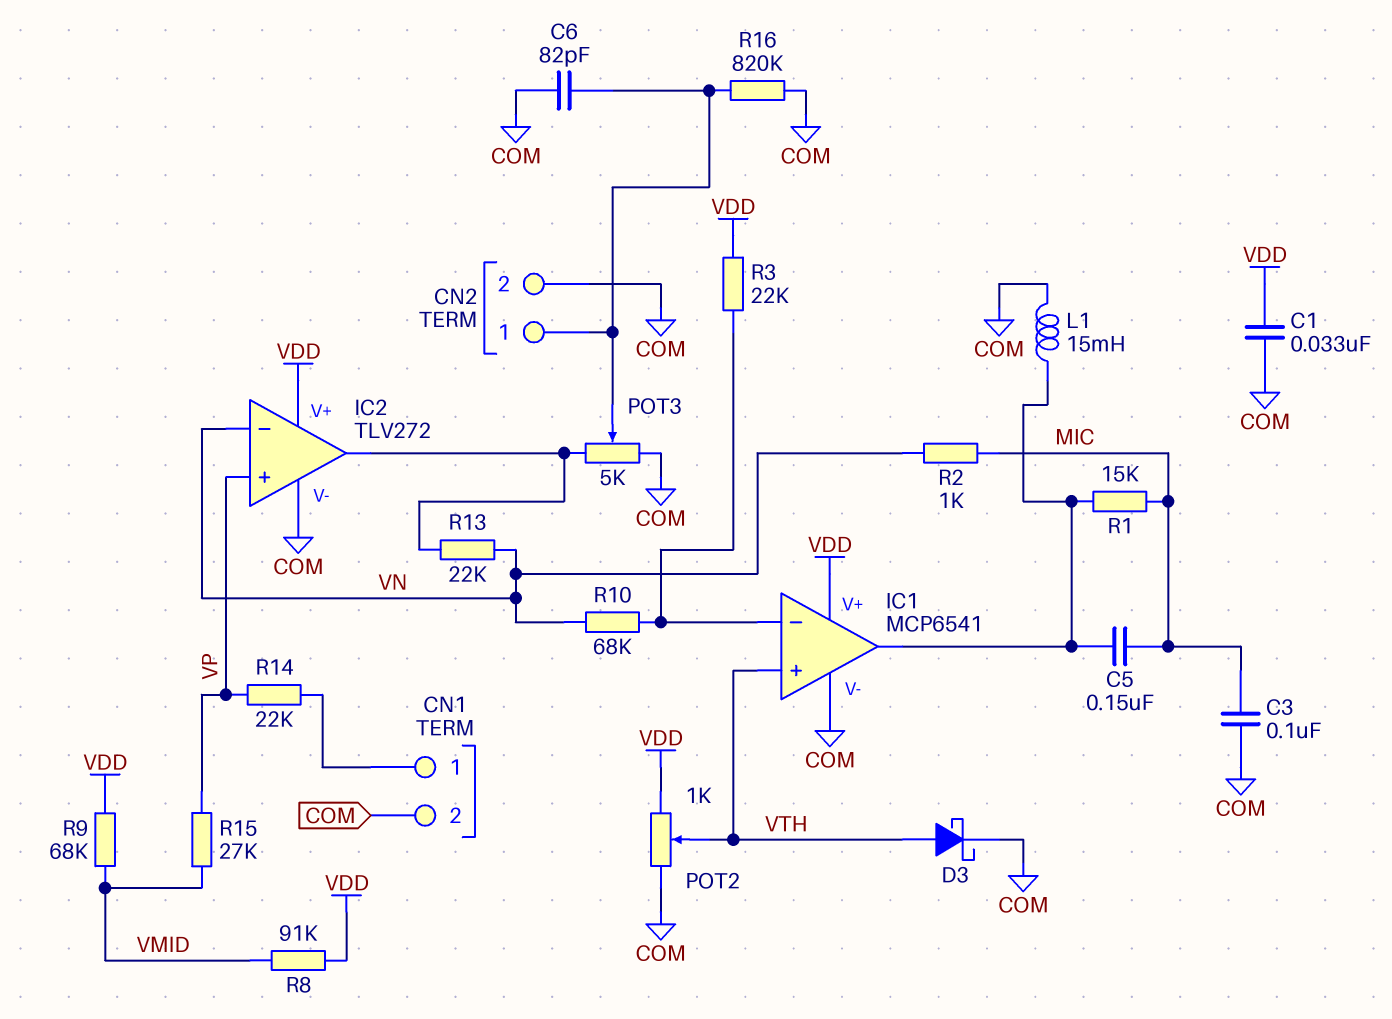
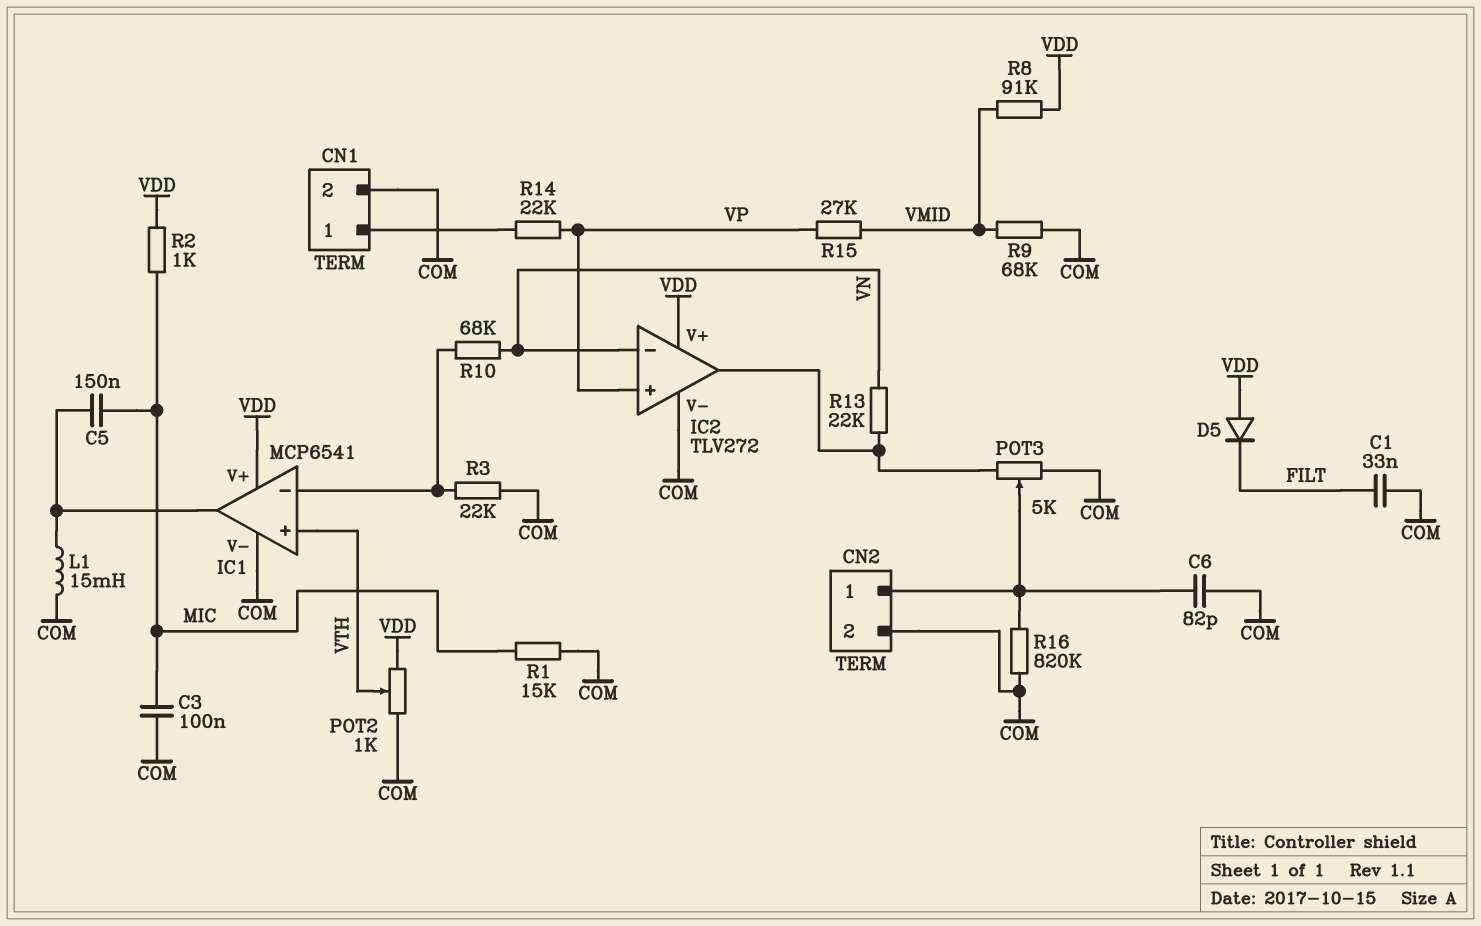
C1: 33nF (COM, VDD) -> 33nF (COM, FILT)
D3: schottky (A VTH, K COM) -> none
D5: none -> diode (A VDD, K FILT)
R1: 15k (IC1/out, MIC) -> 15k (COM, MIC)
R2: 1k (MIC, VN) -> 1k (MIC, VDD)
R3: 22k (IC1/in-, VDD) -> 22k (COM, IC1/in-)
R9: 68k (VDD, VMID) -> 68k (COM, VMID)

